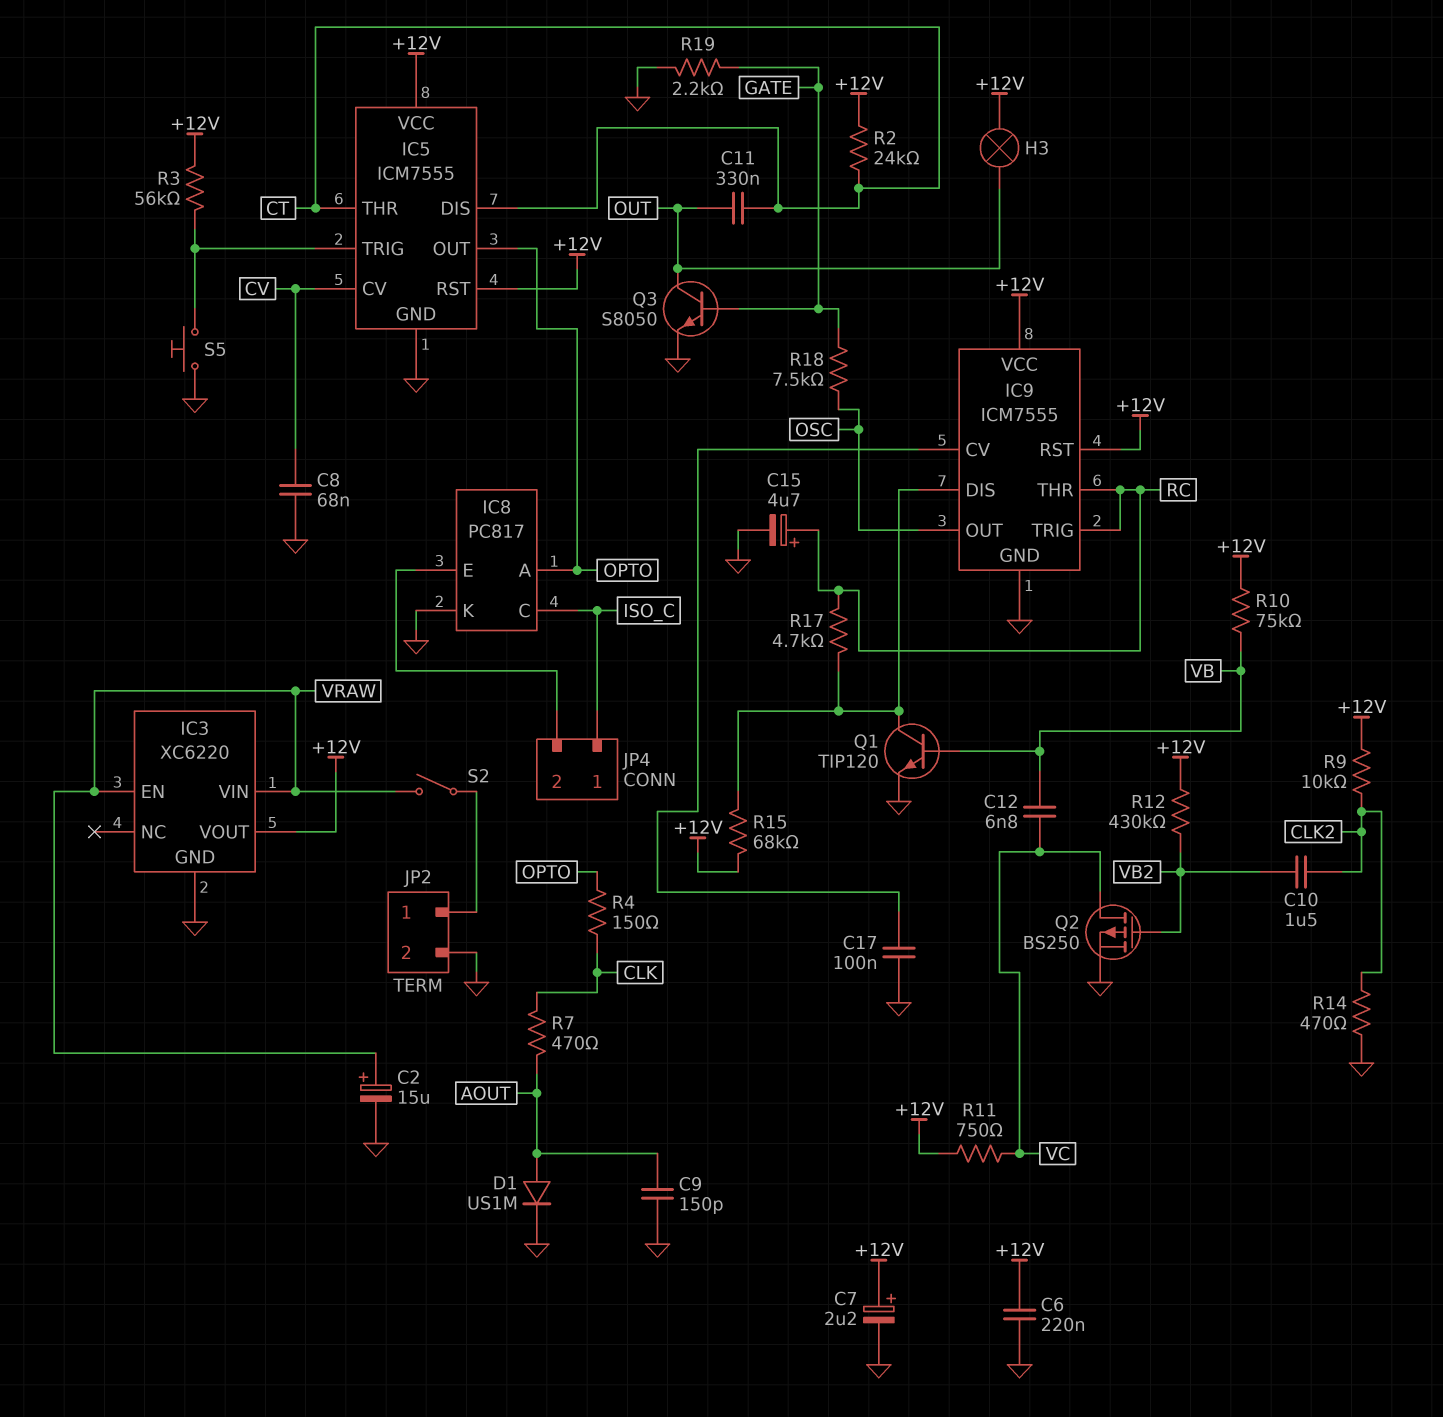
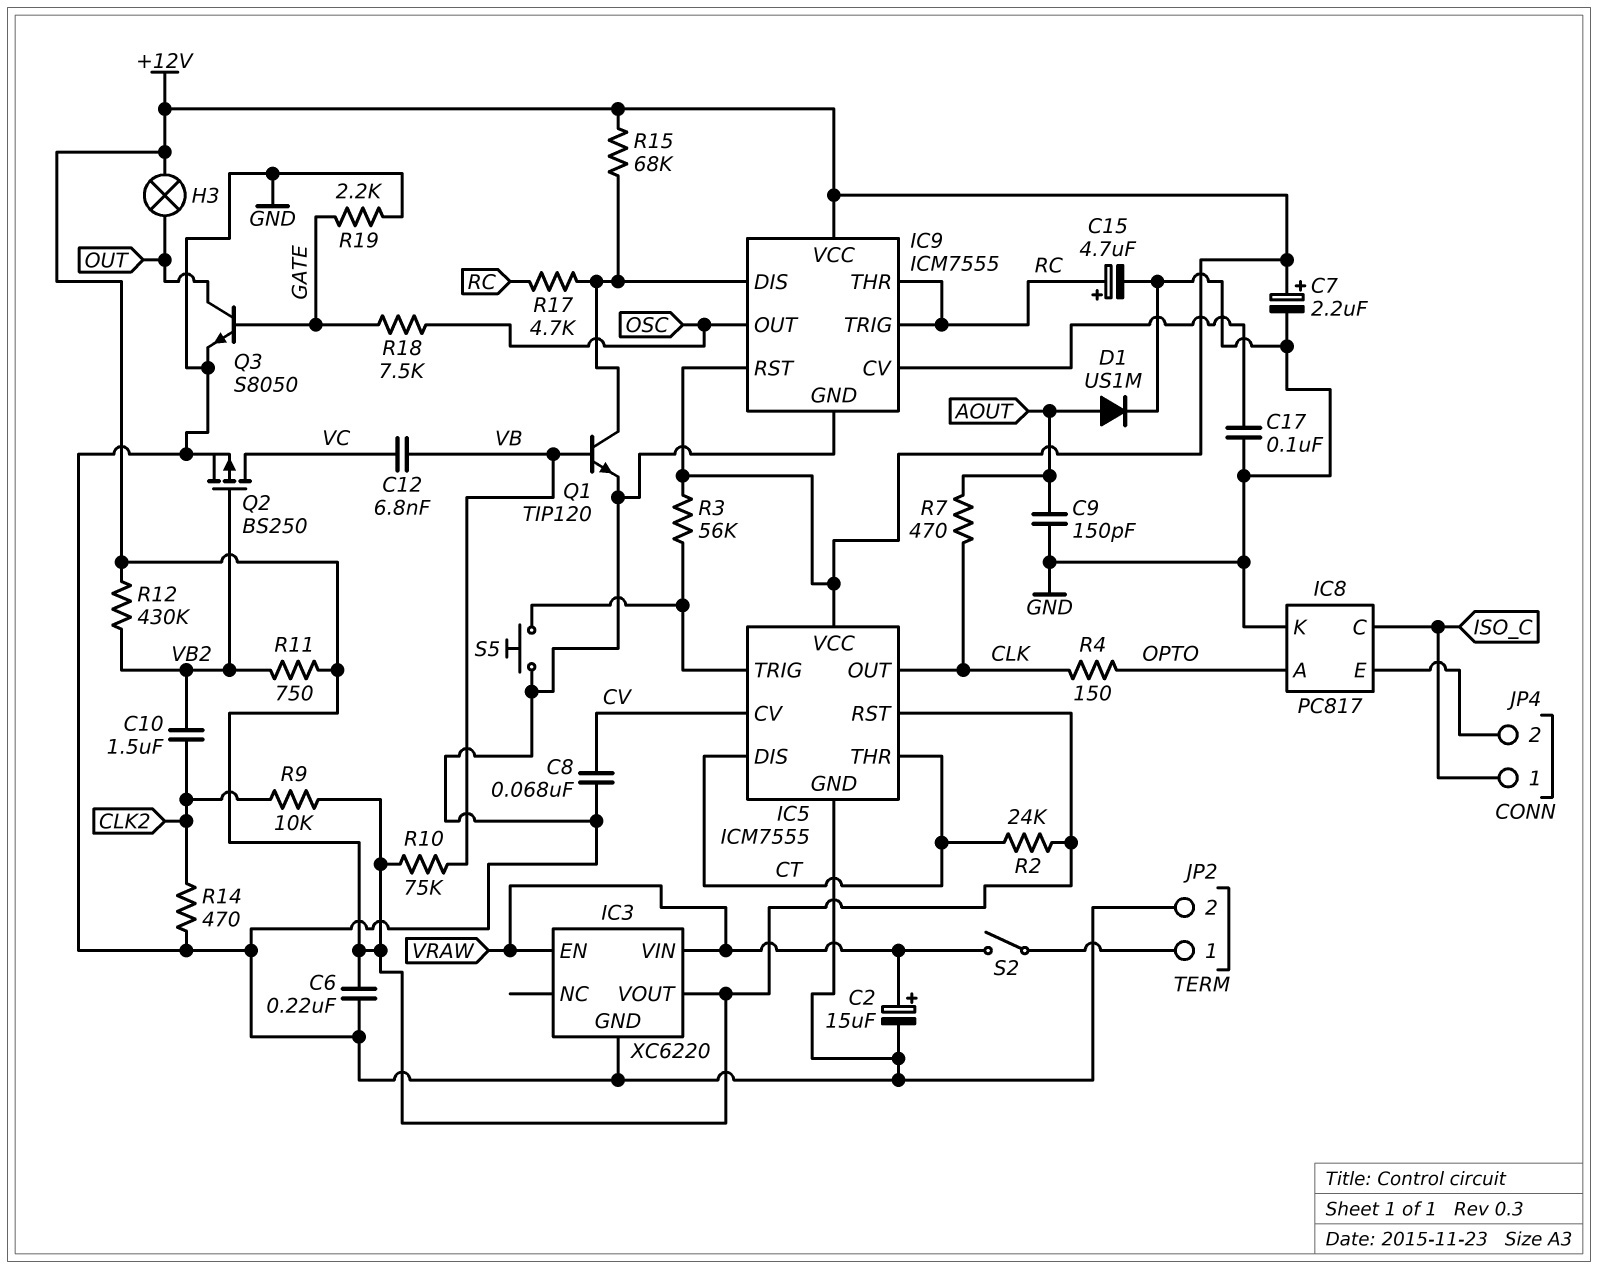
C11: 330nF (CT, OUT) -> none
IC5 pin OUT: OPTO -> CLK
R11: 750 (+12V, VC) -> 750 (+12V, VB2)

